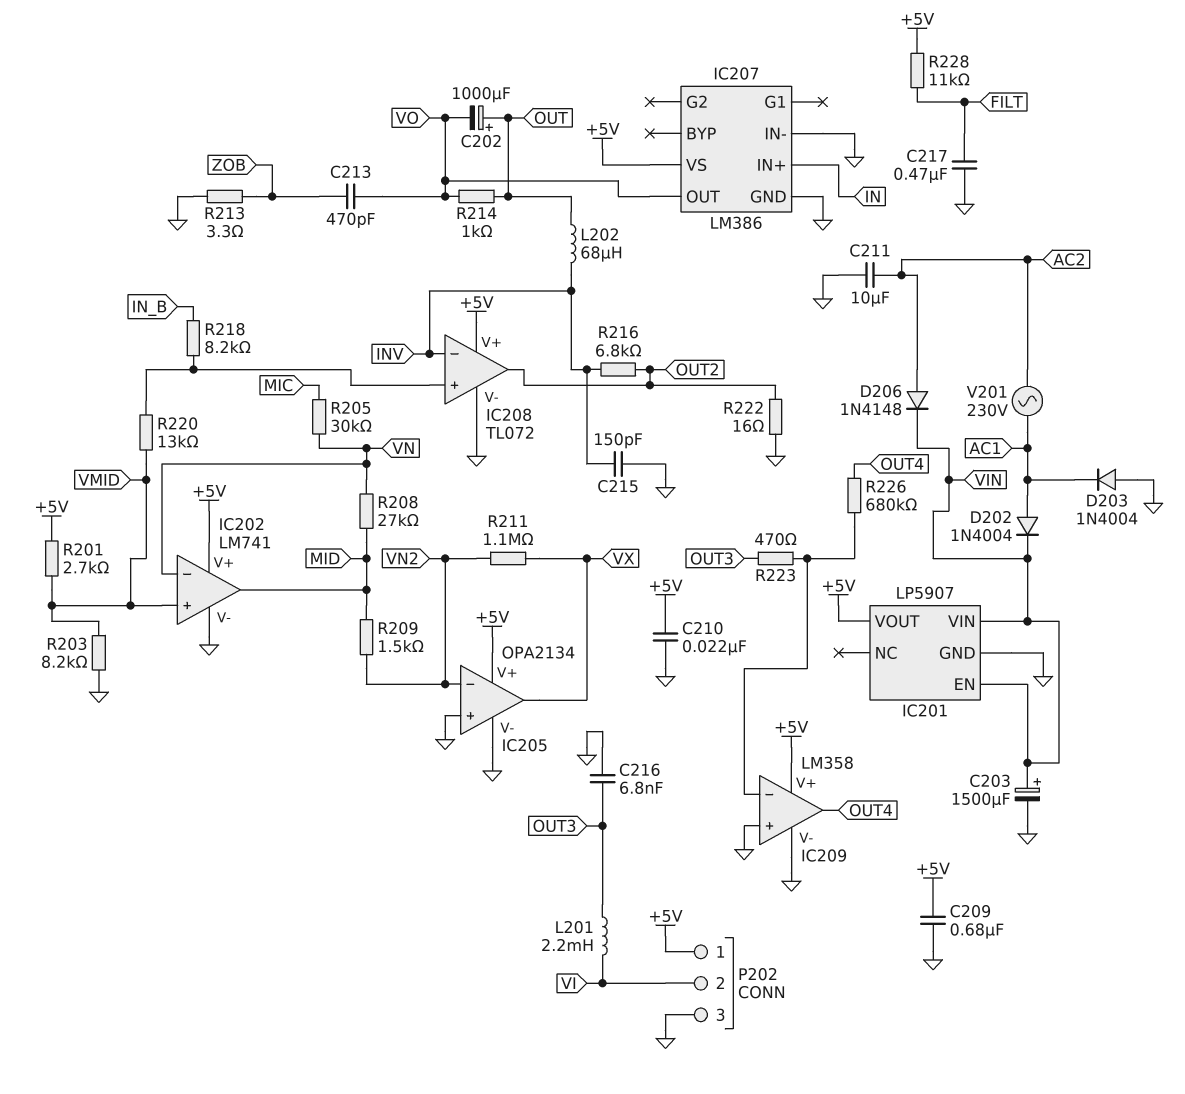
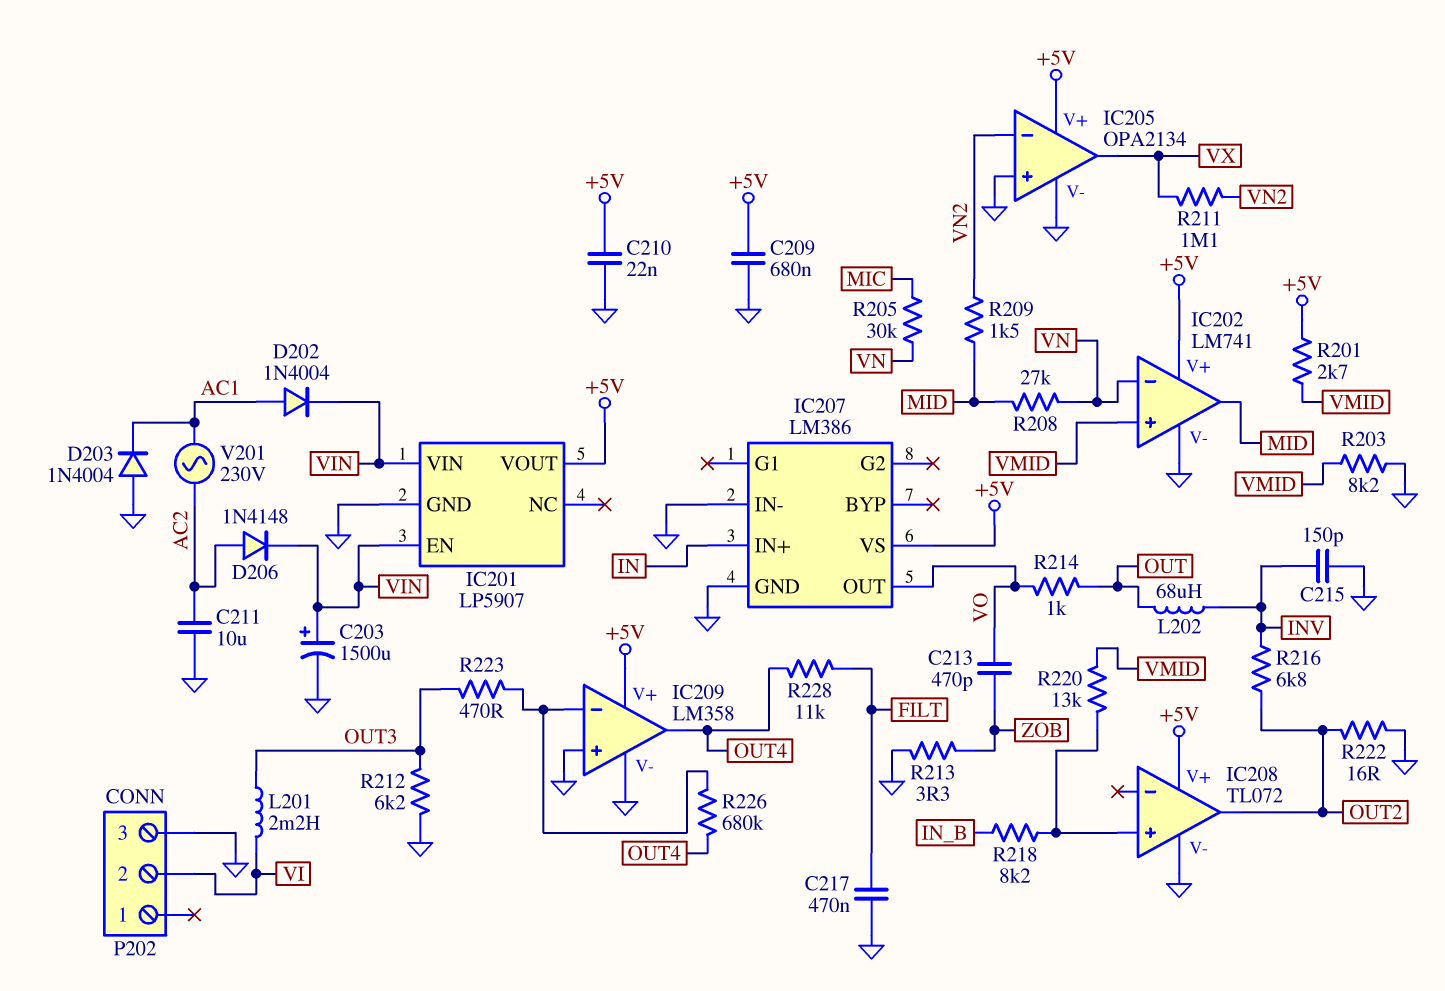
C202: 1000uF (plus OUT, minus VO) -> none
C216: 6.8nF (GND, OUT3) -> none
IC208 pin in-: INV -> none
P202 pin 1: +5V -> none
R212: none -> 6.2k (GND, OUT3)
R228: 11k (+5V, FILT) -> 11k (FILT, OUT4)

